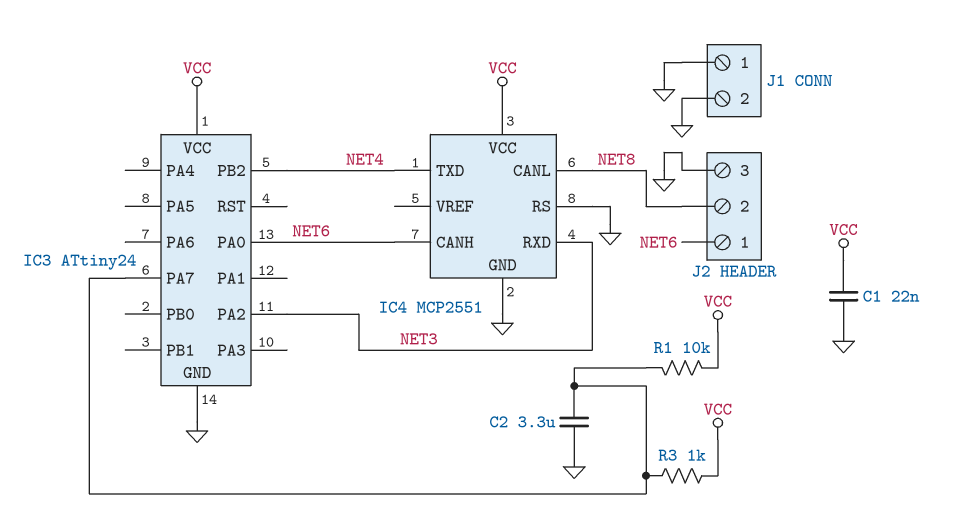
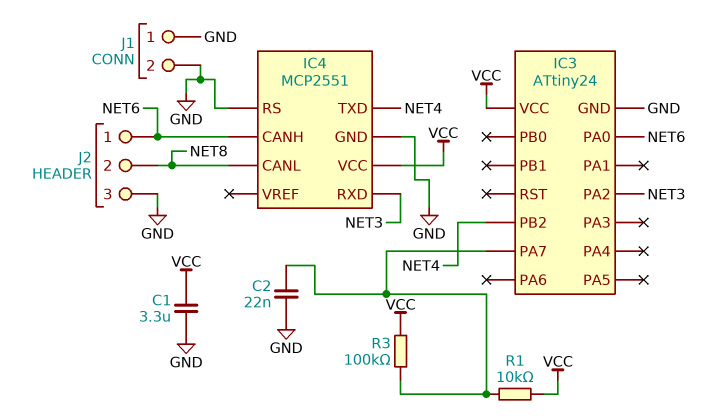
C1: 22nF (GND, VCC) -> 3.3uF (GND, VCC)
C2: 3.3uF (GND, IC3/PA7) -> 22nF (GND, IC3/PA7)
R3: 1k (IC3/PA7, VCC) -> 100k (IC3/PA7, VCC)

